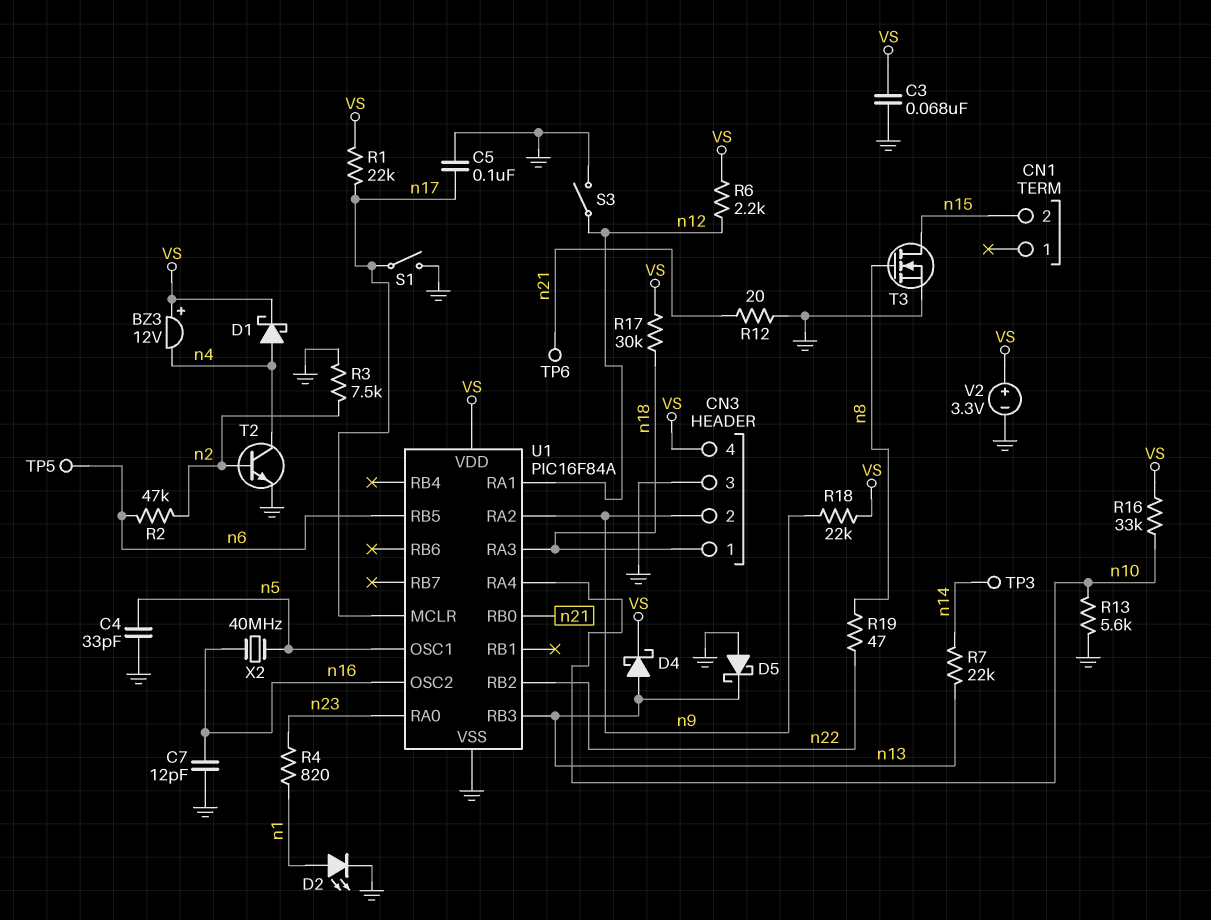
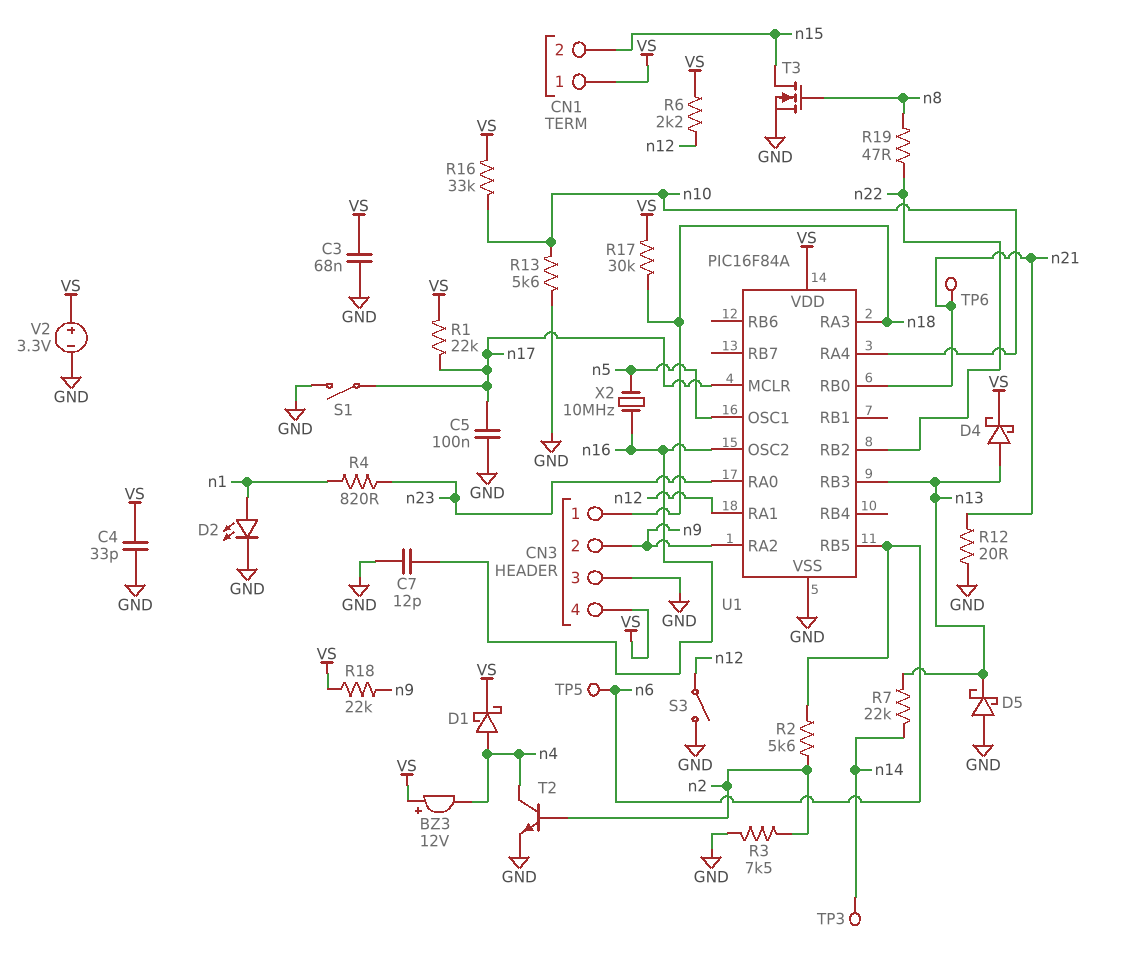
C4: 33pF (GND, n5) -> 33pF (GND, VS)
CN1 pin 1: none -> VS
R2: 47k (n2, n6) -> 5.6k (n2, n6)
X2: 40MHz (n5, n16) -> 10MHz (n5, n16)

